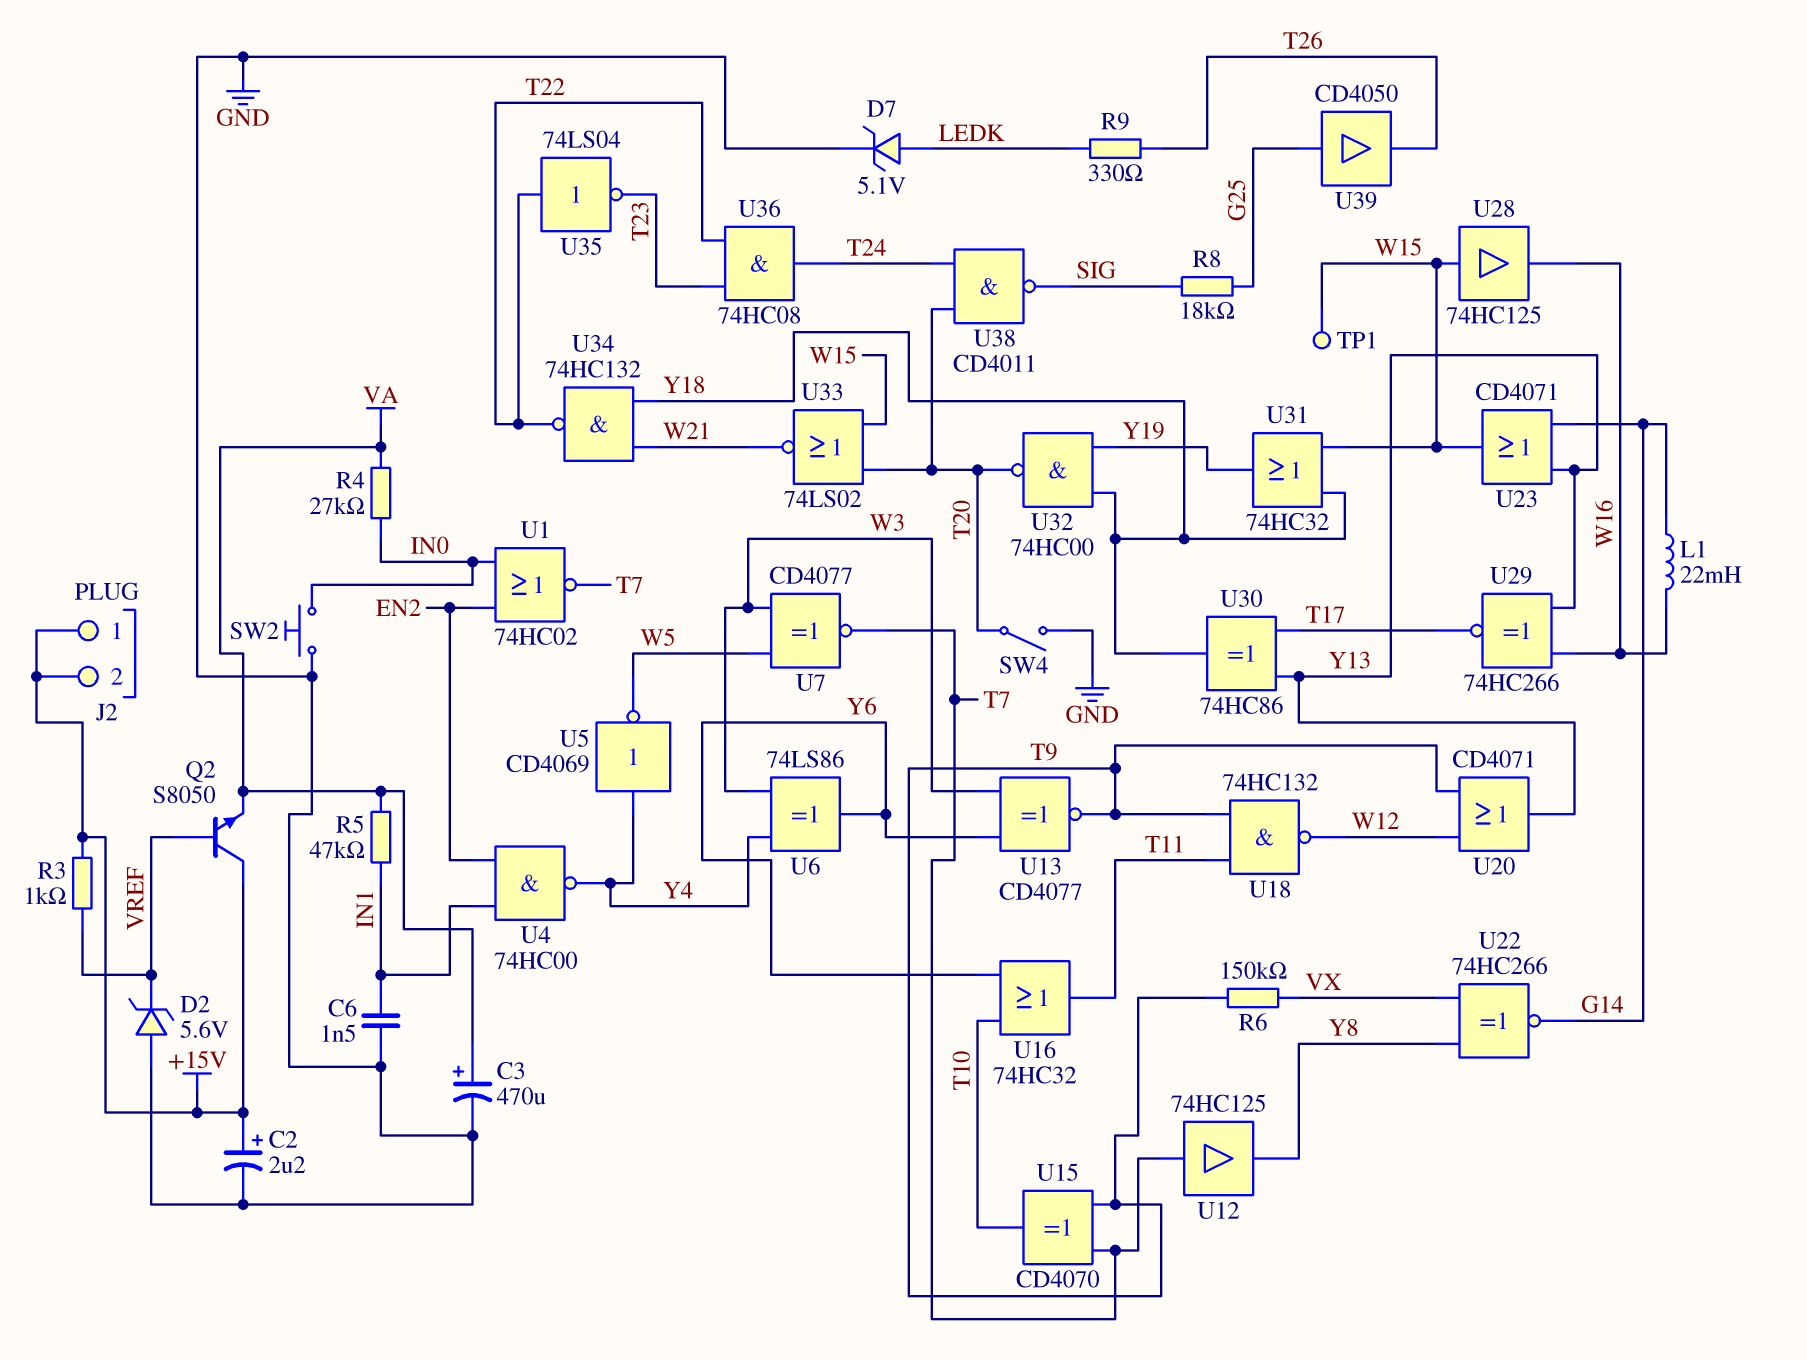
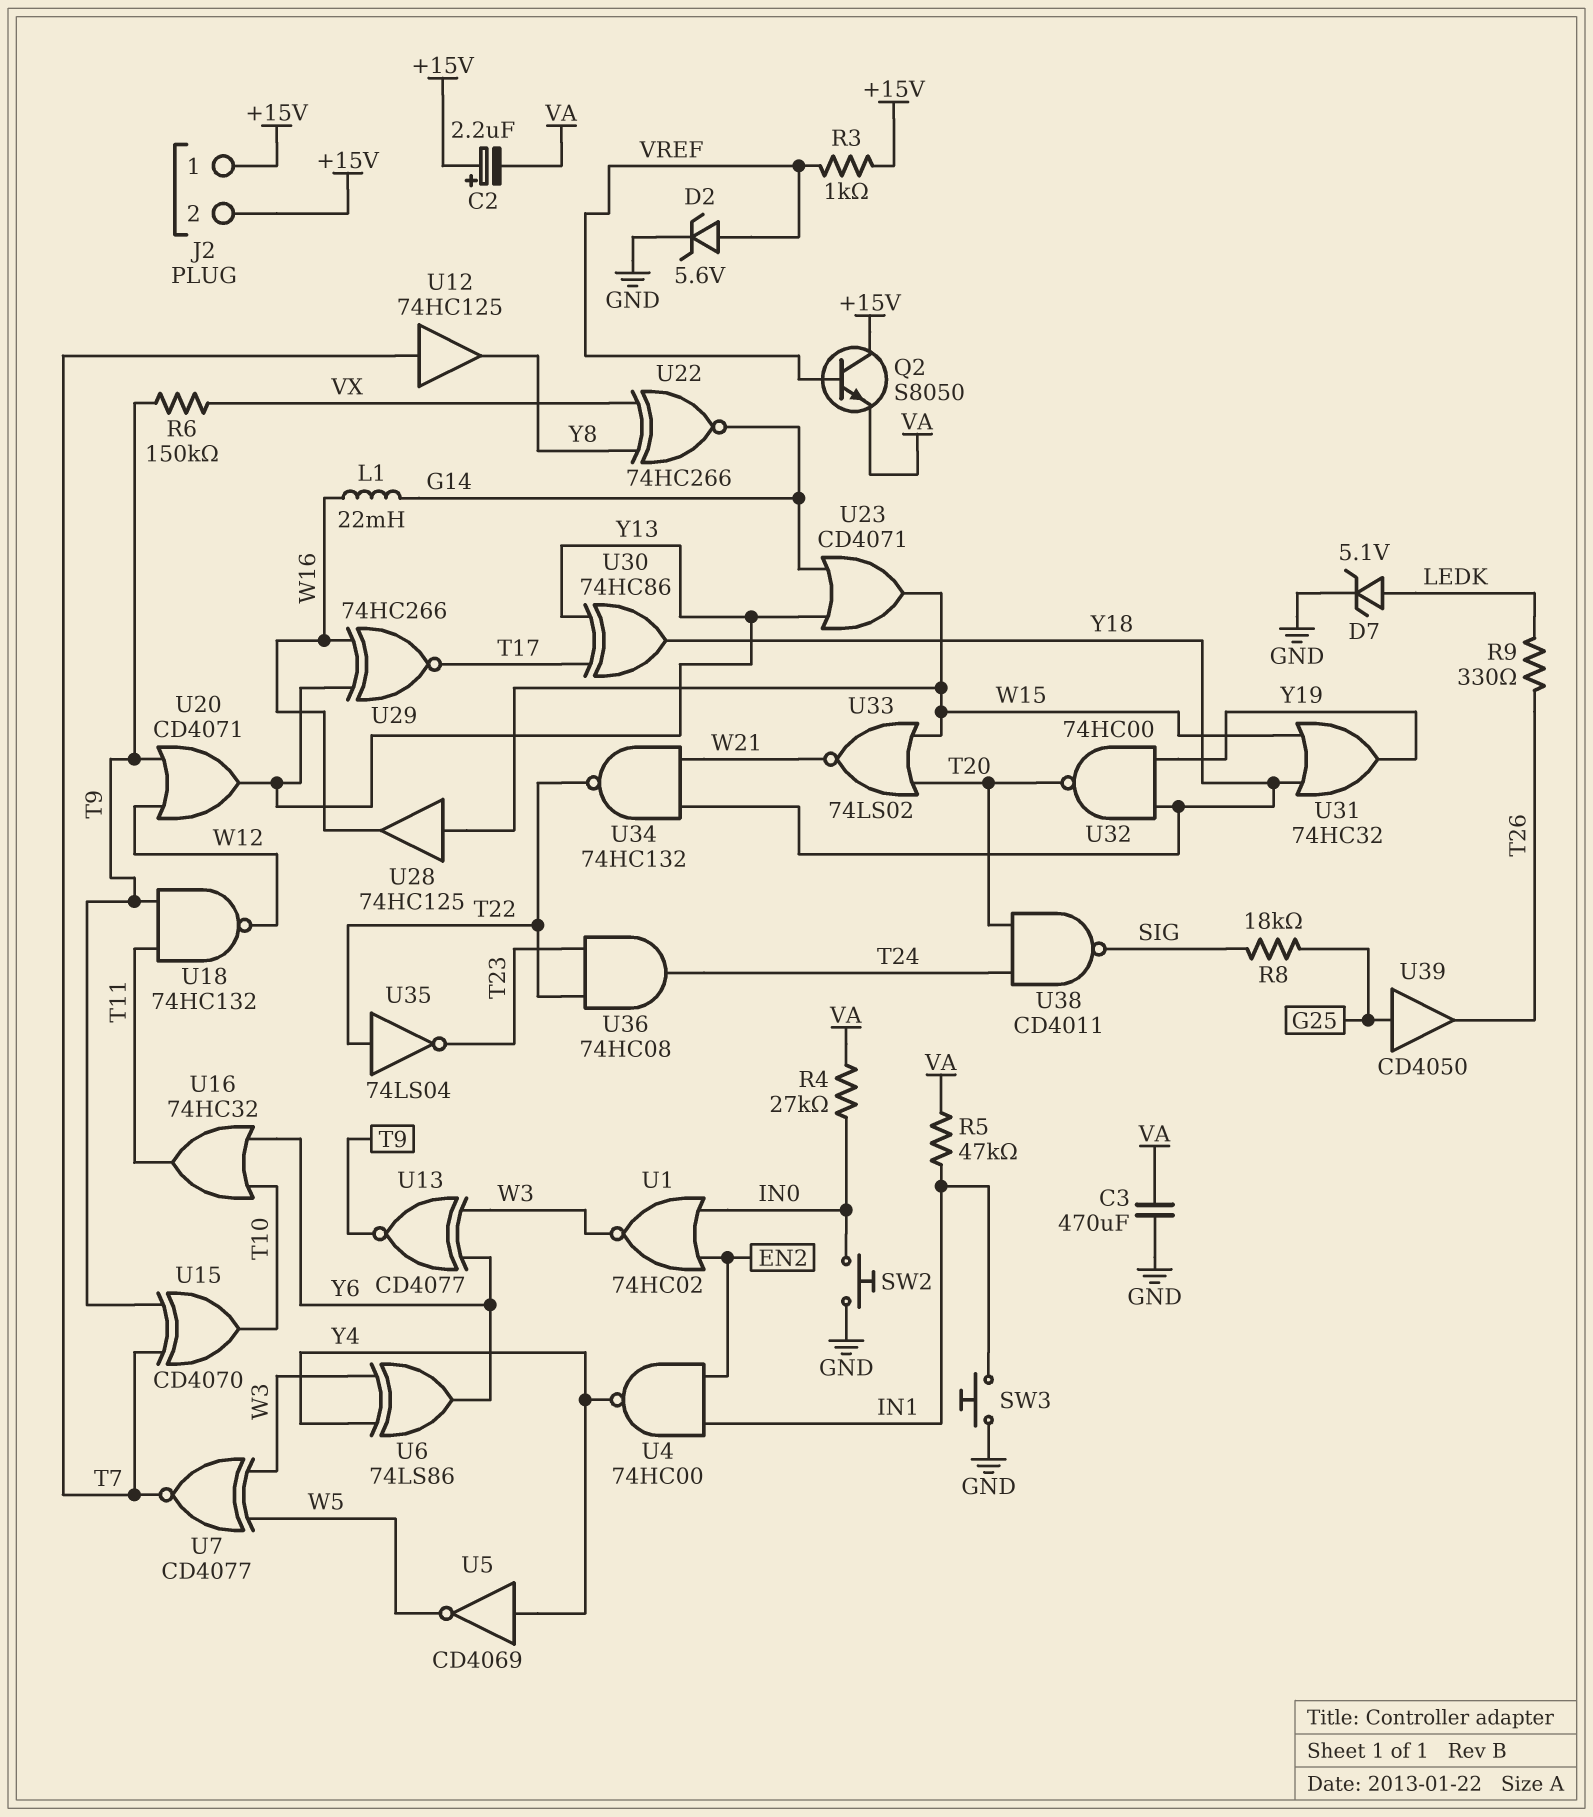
C2: 2.2uF (plus +15V, minus GND) -> 2.2uF (plus +15V, minus VA)
C3: 470uF (plus VA, minus GND) -> 470uF (GND, VA)
C6: 1.5nF (GND, IN1) -> none
D2: zener 5.6V (A GND, K VREF) -> zener 5.6V (A VREF, K GND)
SW3: none -> button (GND, IN1)
SW4: switch (GND, T20) -> none
TP1: test point (W15) -> none
U1: NOR 74HC02 (in EN2, in IN0, out T7) -> NOR 74HC02 (in EN2, in IN0, out W3)

